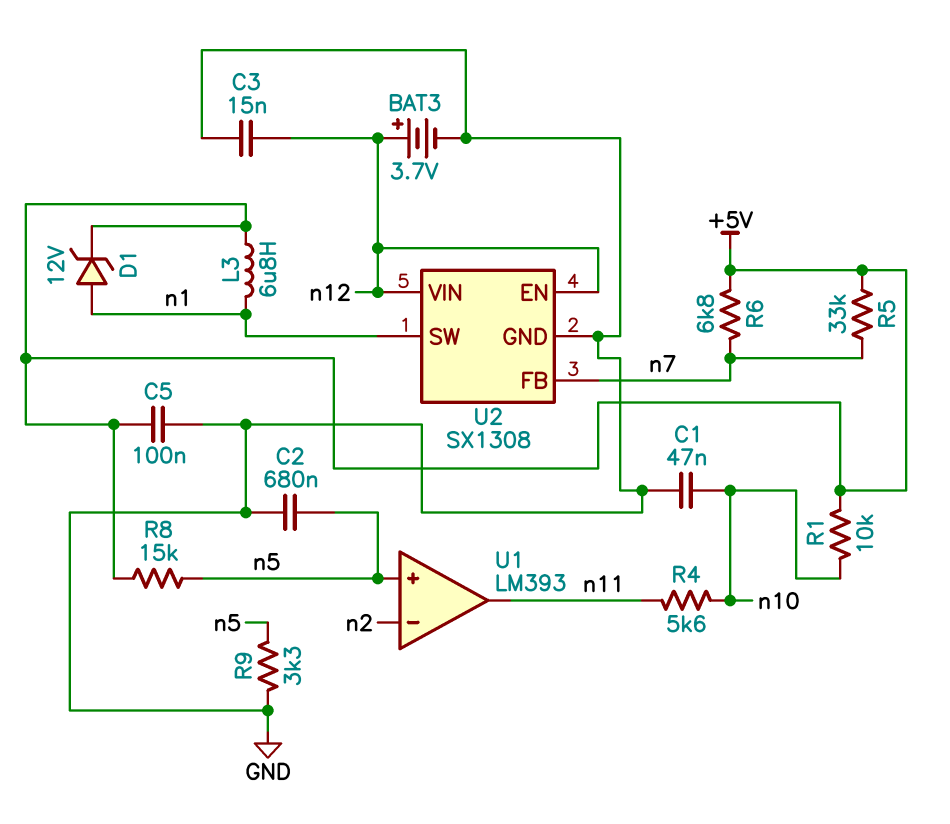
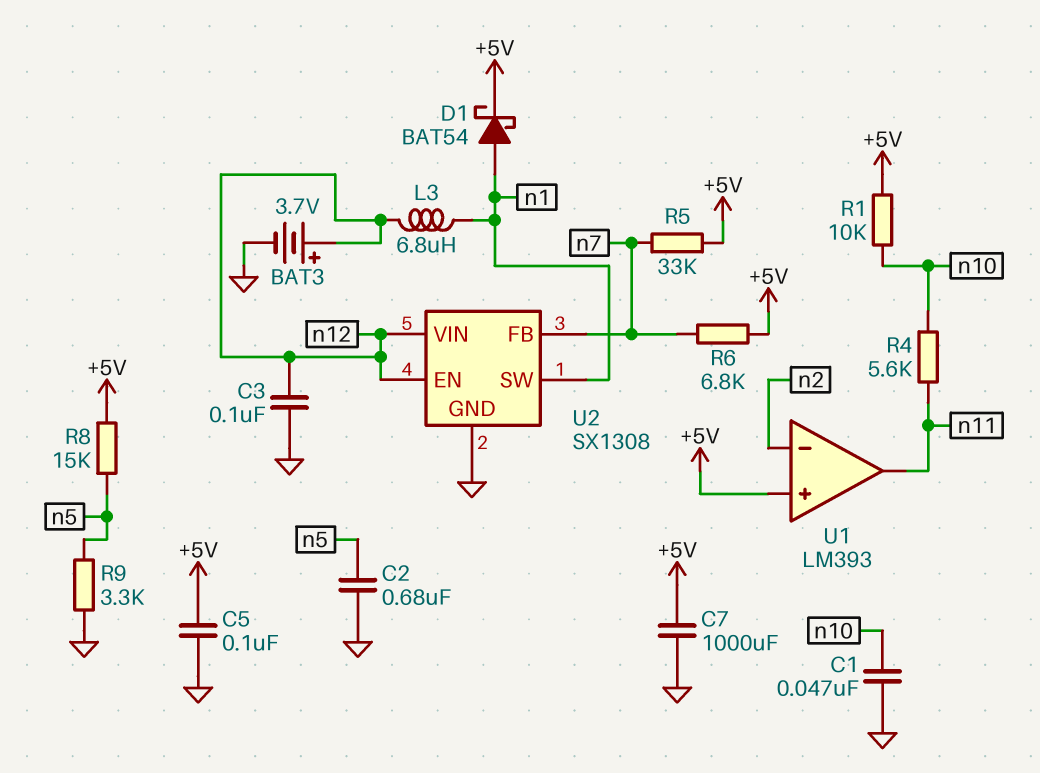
C3: 15nF (GND, n12) -> 100nF (GND, n12)
C7: none -> 1000uF (+5V, GND)
D1: zener 12V (A n1, K +5V) -> schottky BAT54 (A n1, K +5V)
L3: 6.8uH (+5V, n1) -> 6.8uH (n1, n12)
U1 pin in+: n5 -> +5V

